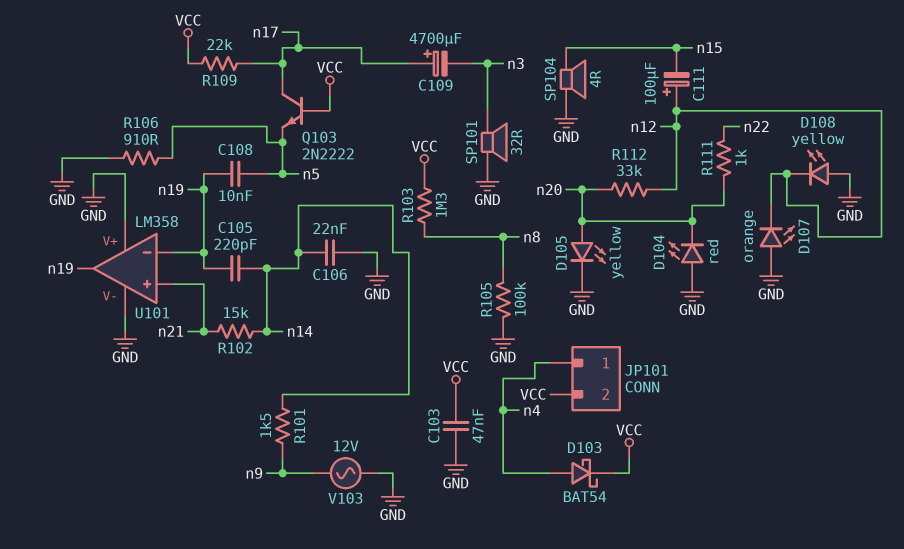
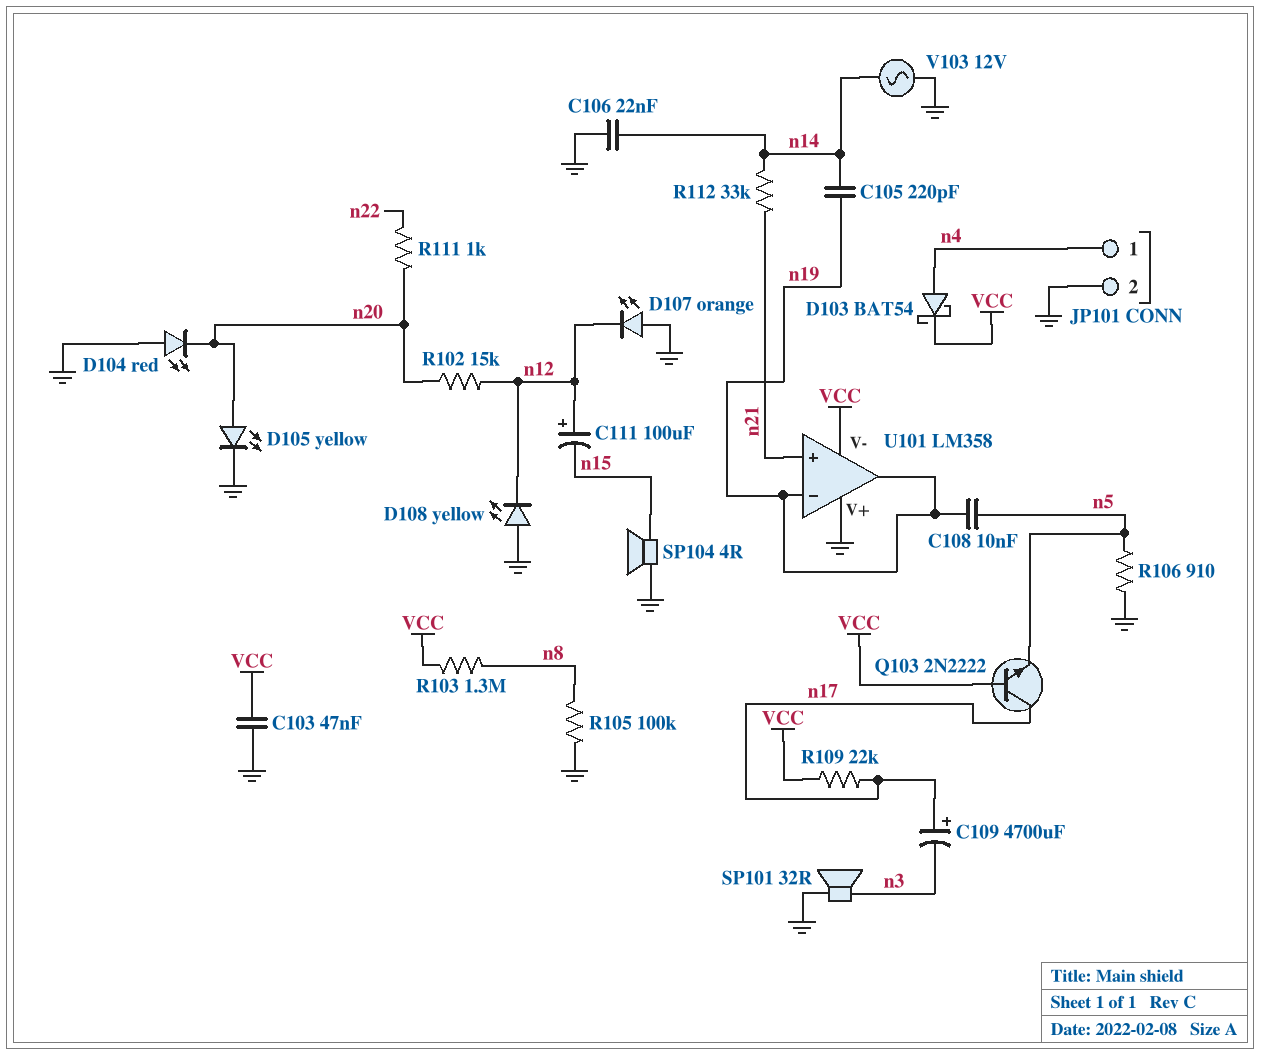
JP101 pin 2: VCC -> GND
R101: 1.5k (n9, n14) -> none
R102: 15k (n14, n21) -> 15k (n12, n20)
R112: 33k (n12, n20) -> 33k (n14, n21)
U101 pin V-: GND -> VCC
V103: AC 12V (GND, n9) -> AC 12V (GND, n14)

